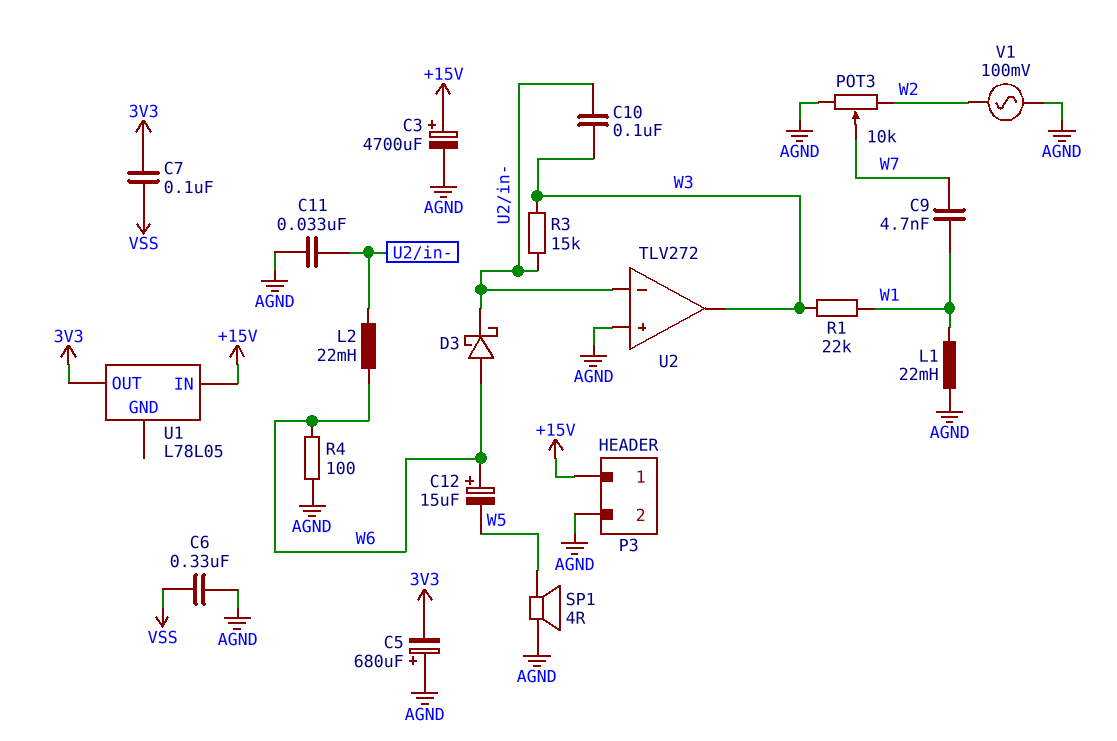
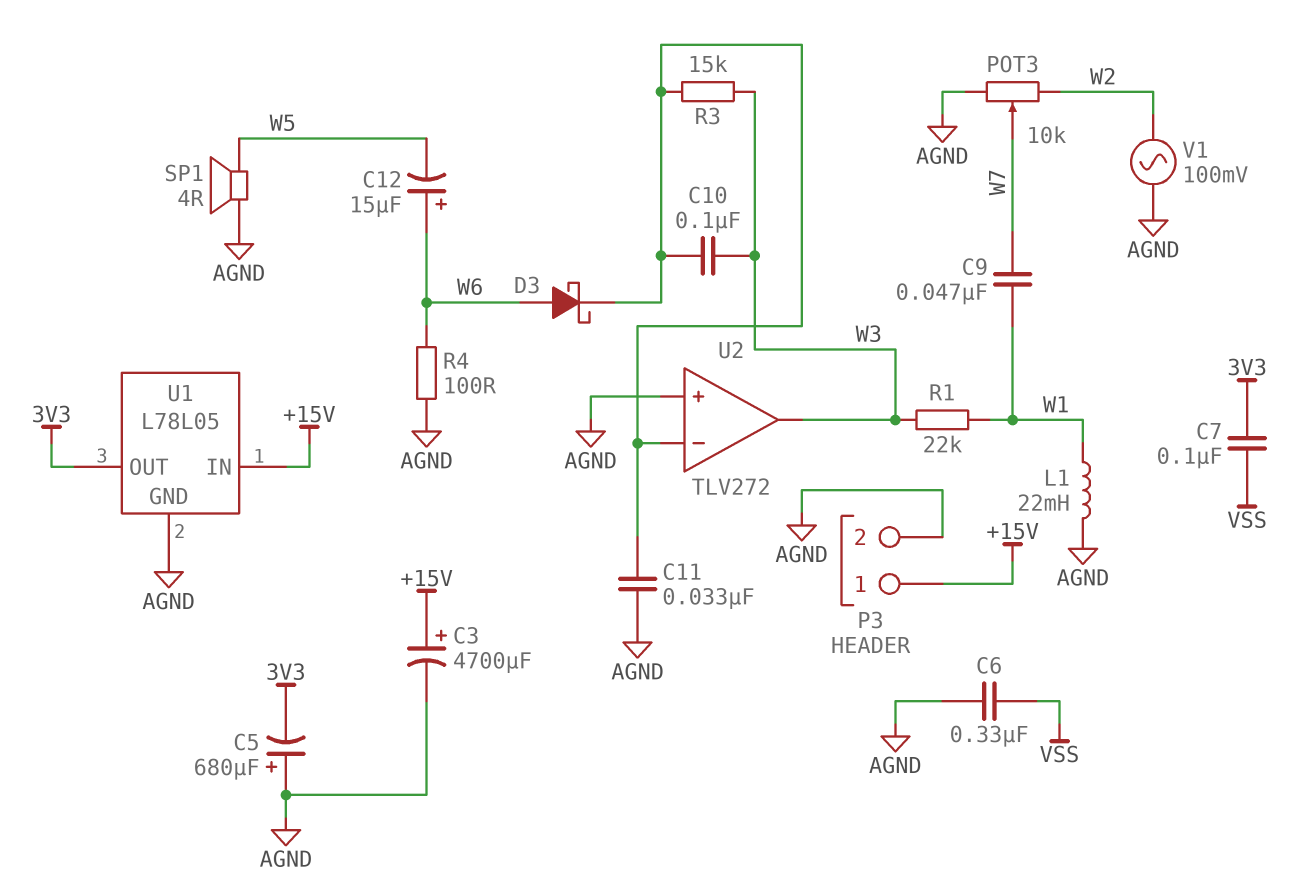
C9: 4.7nF (W1, W7) -> 47nF (W1, W7)
L2: 22mH (U2/in-, W6) -> none
U1 pin GND: none -> AGND

